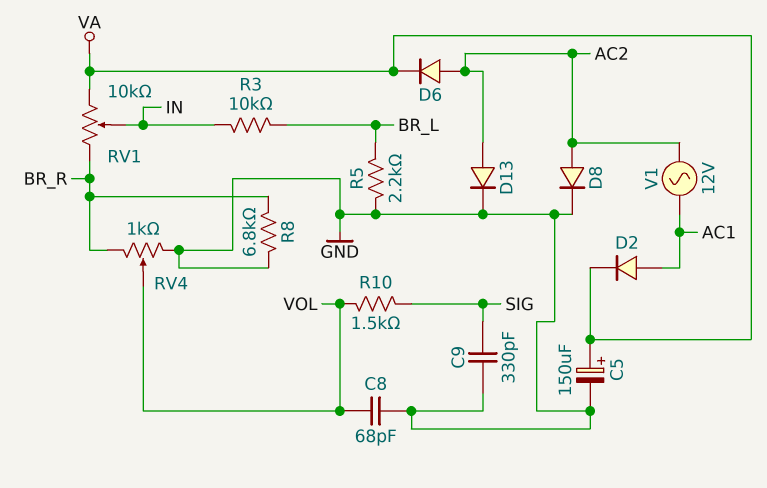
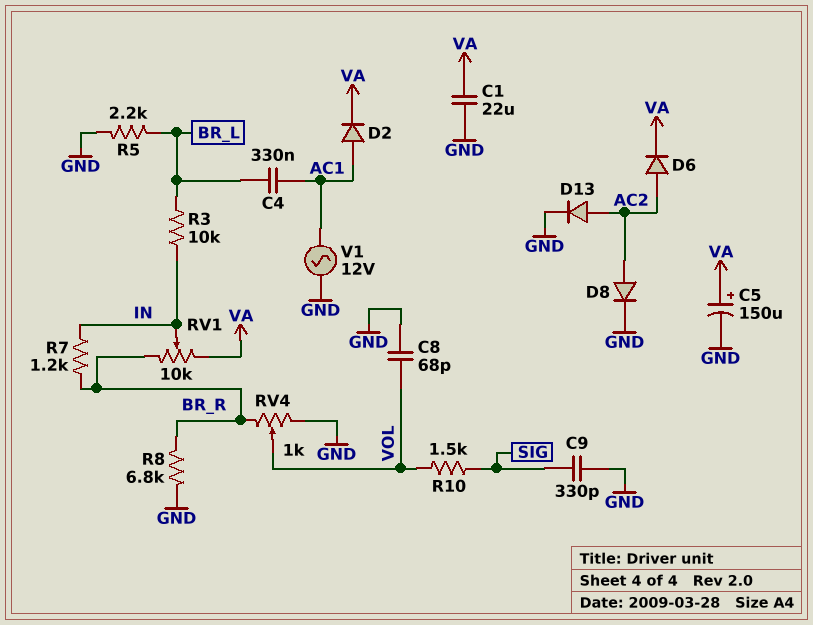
C1: none -> 22uF (GND, VA)
C4: none -> 330nF (AC1, BR_L)
R7: none -> 1.2k (BR_R, IN)
V1: AC 12V (AC1, AC2) -> AC 12V (AC1, GND)

